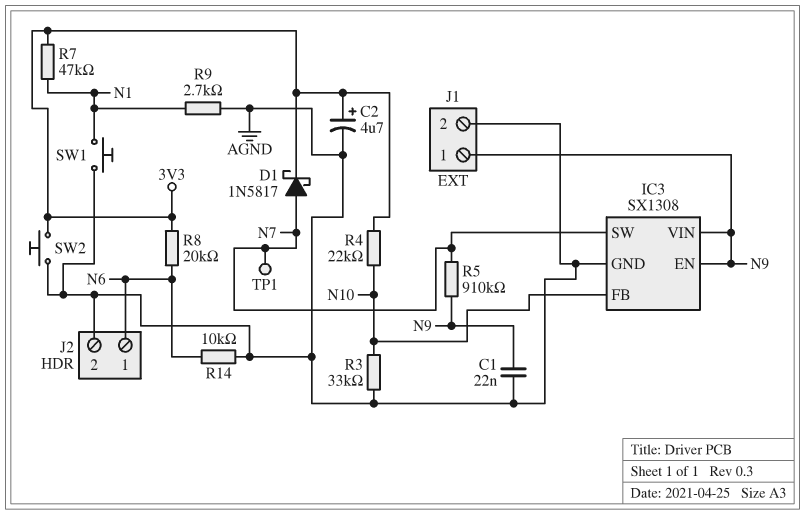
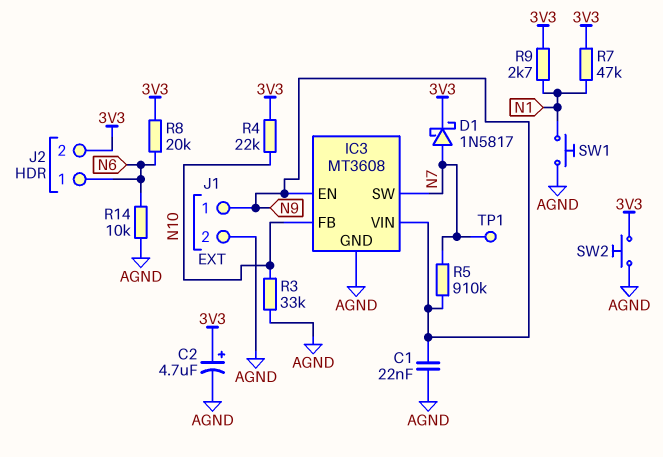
IC3: SX1308 -> MT3608
J2 pin 2: AGND -> 3V3
R9: 2.7k (AGND, N1) -> 2.7k (3V3, N1)

